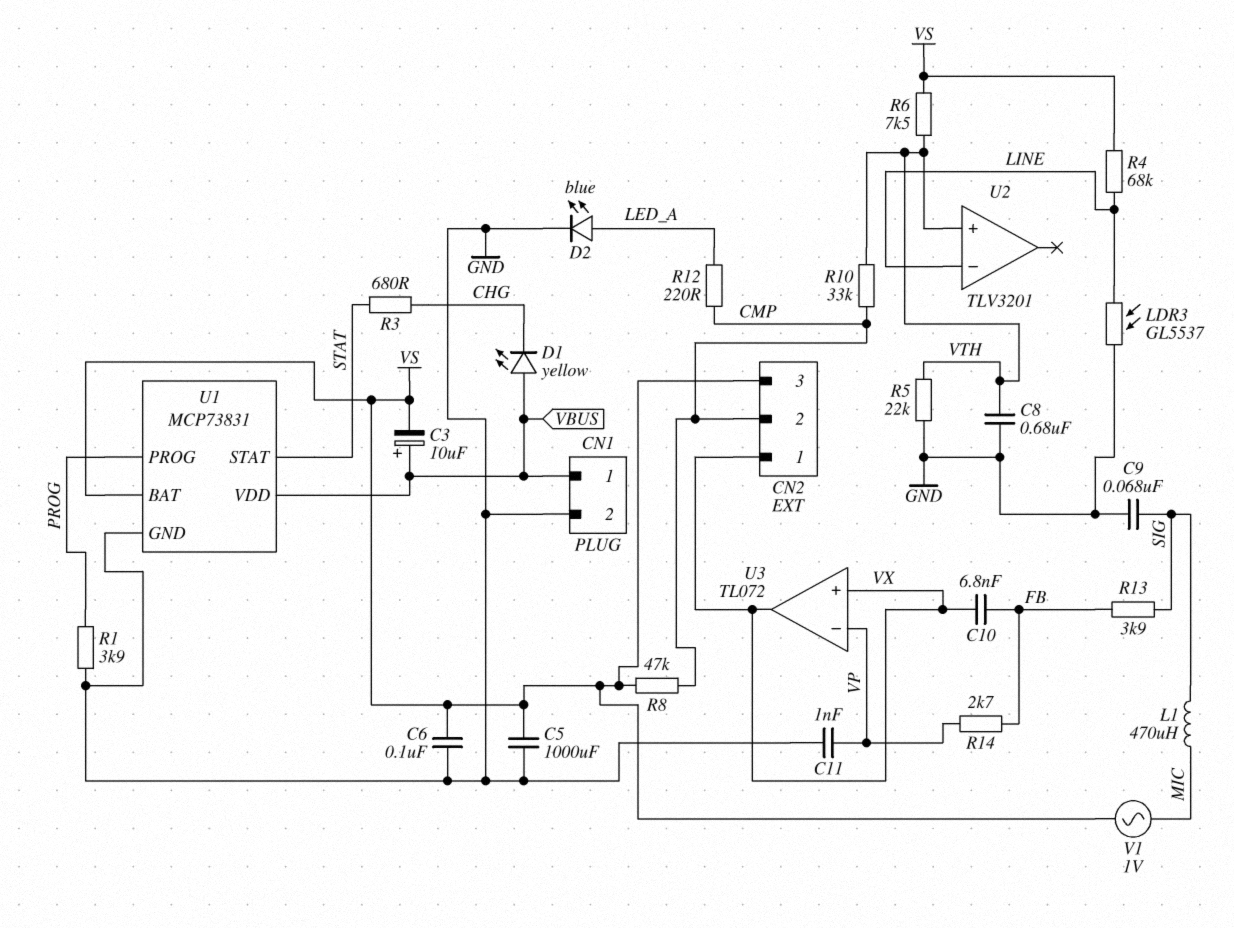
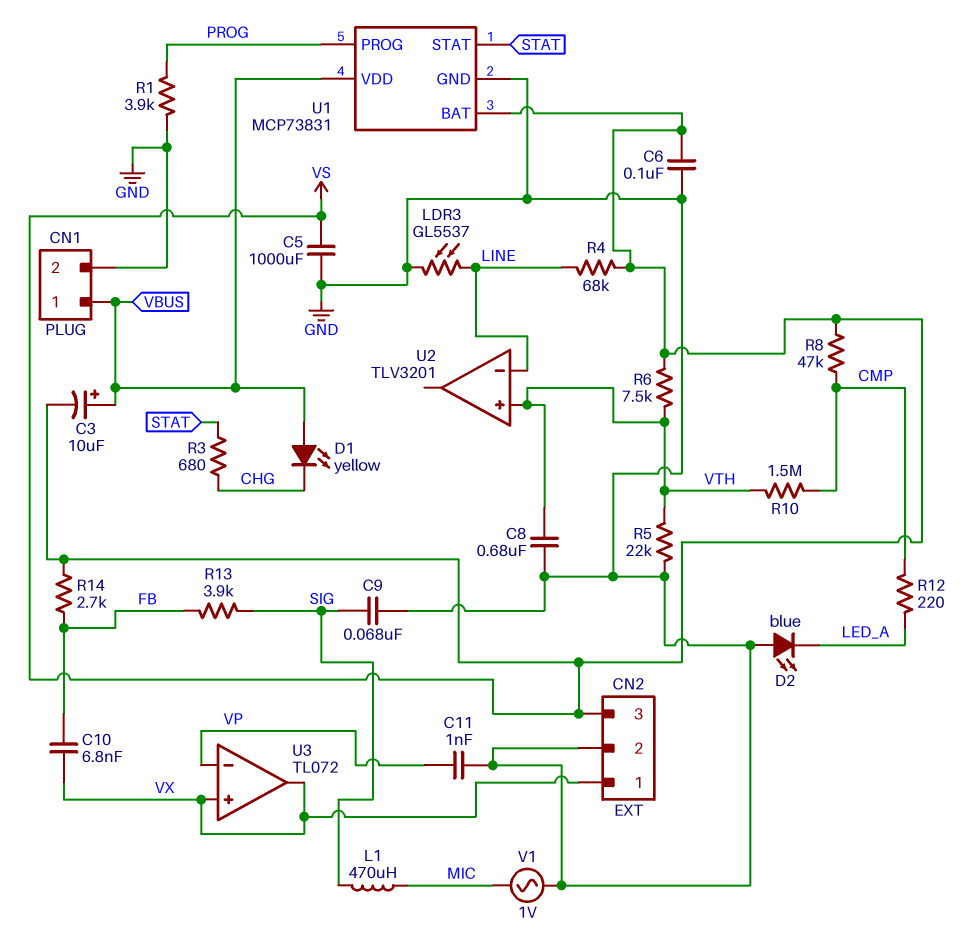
CN2 pin 2: CMP -> GND
D2: LED blue (A LED_A, K GND) -> LED blue (A GND, K LED_A)
R10: 33k (CMP, VTH) -> 1.5M (CMP, VTH)
R14: 2.7k (FB, VP) -> 2.7k (FB, VS)
V1: AC 1V (MIC, VS) -> AC 1V (GND, MIC)

